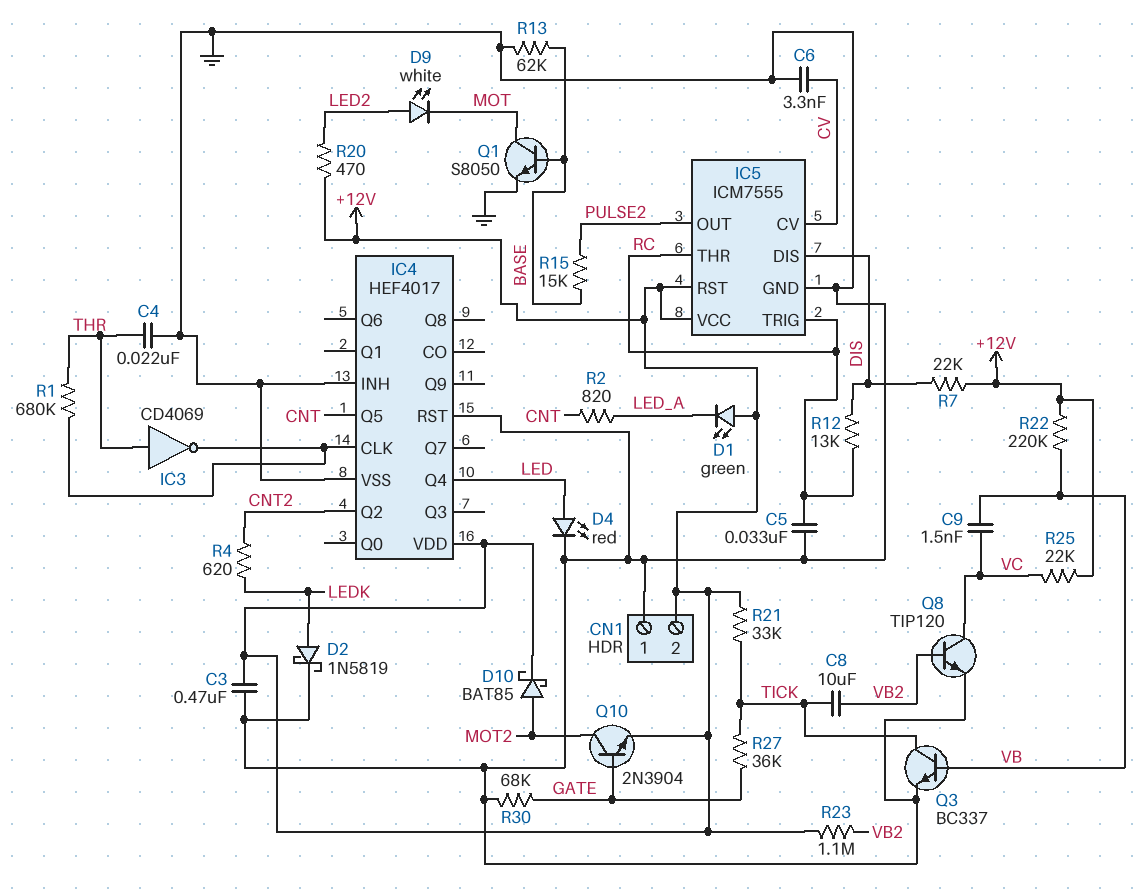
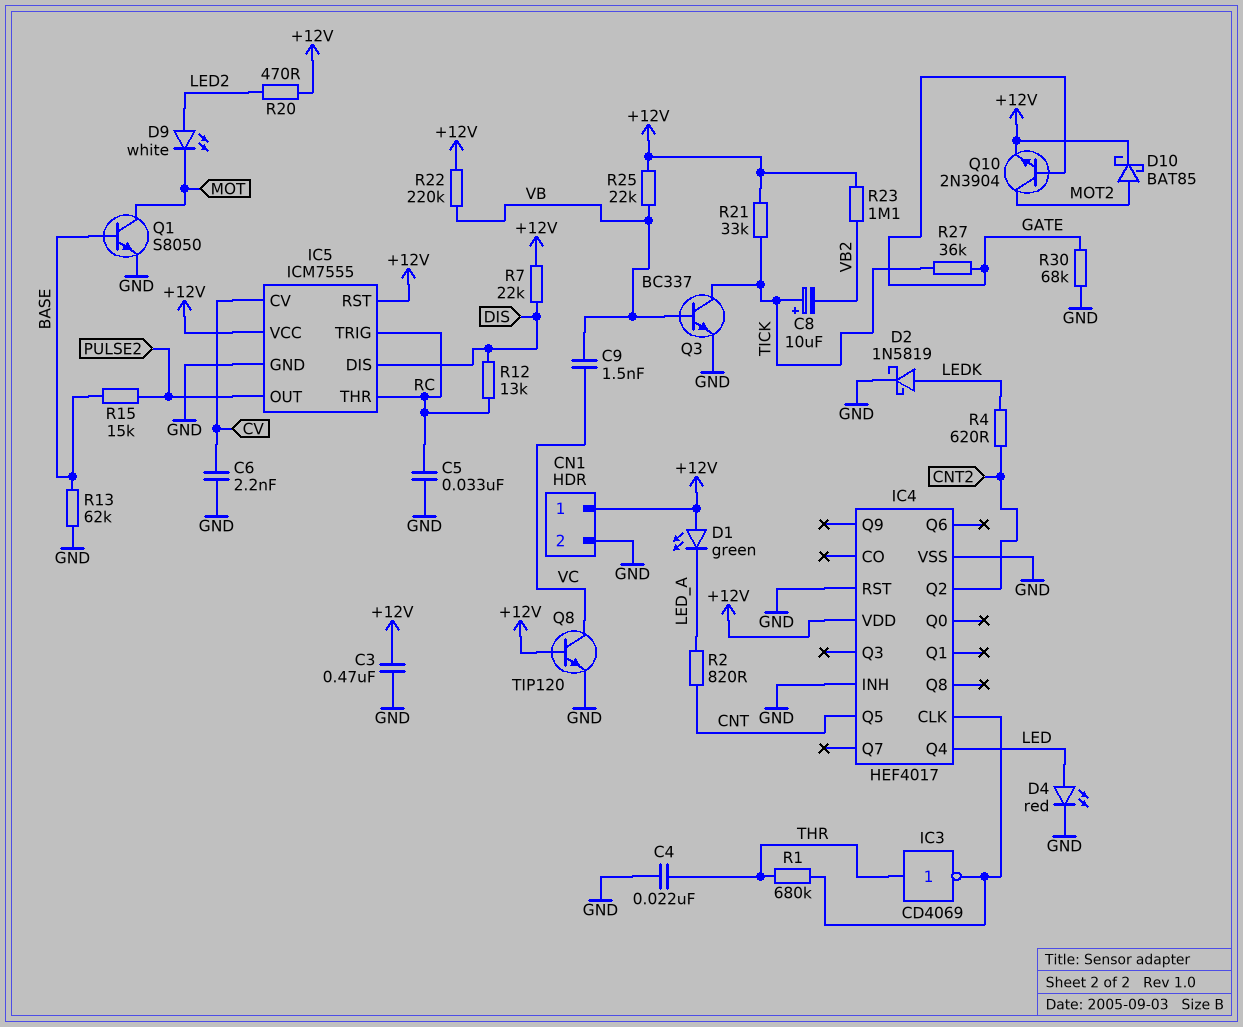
C6: 3.3nF (CV, GND) -> 2.2nF (CV, GND)
C8: 10uF (TICK, VB2) -> 10uF (plus TICK, minus VB2)
CN1 pin 1: GND -> +12V
CN1 pin 2: +12V -> GND
Q8: NPN TIP120 (B VB2, C VC, E GND) -> NPN TIP120 (B +12V, C VC, E GND)
R25: 22k (+12V, VC) -> 22k (+12V, VB)

